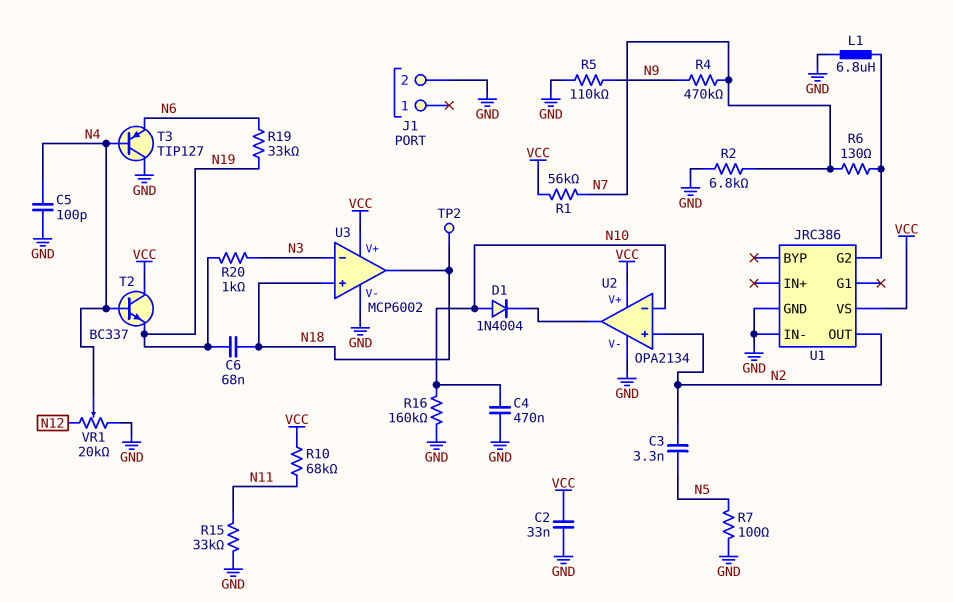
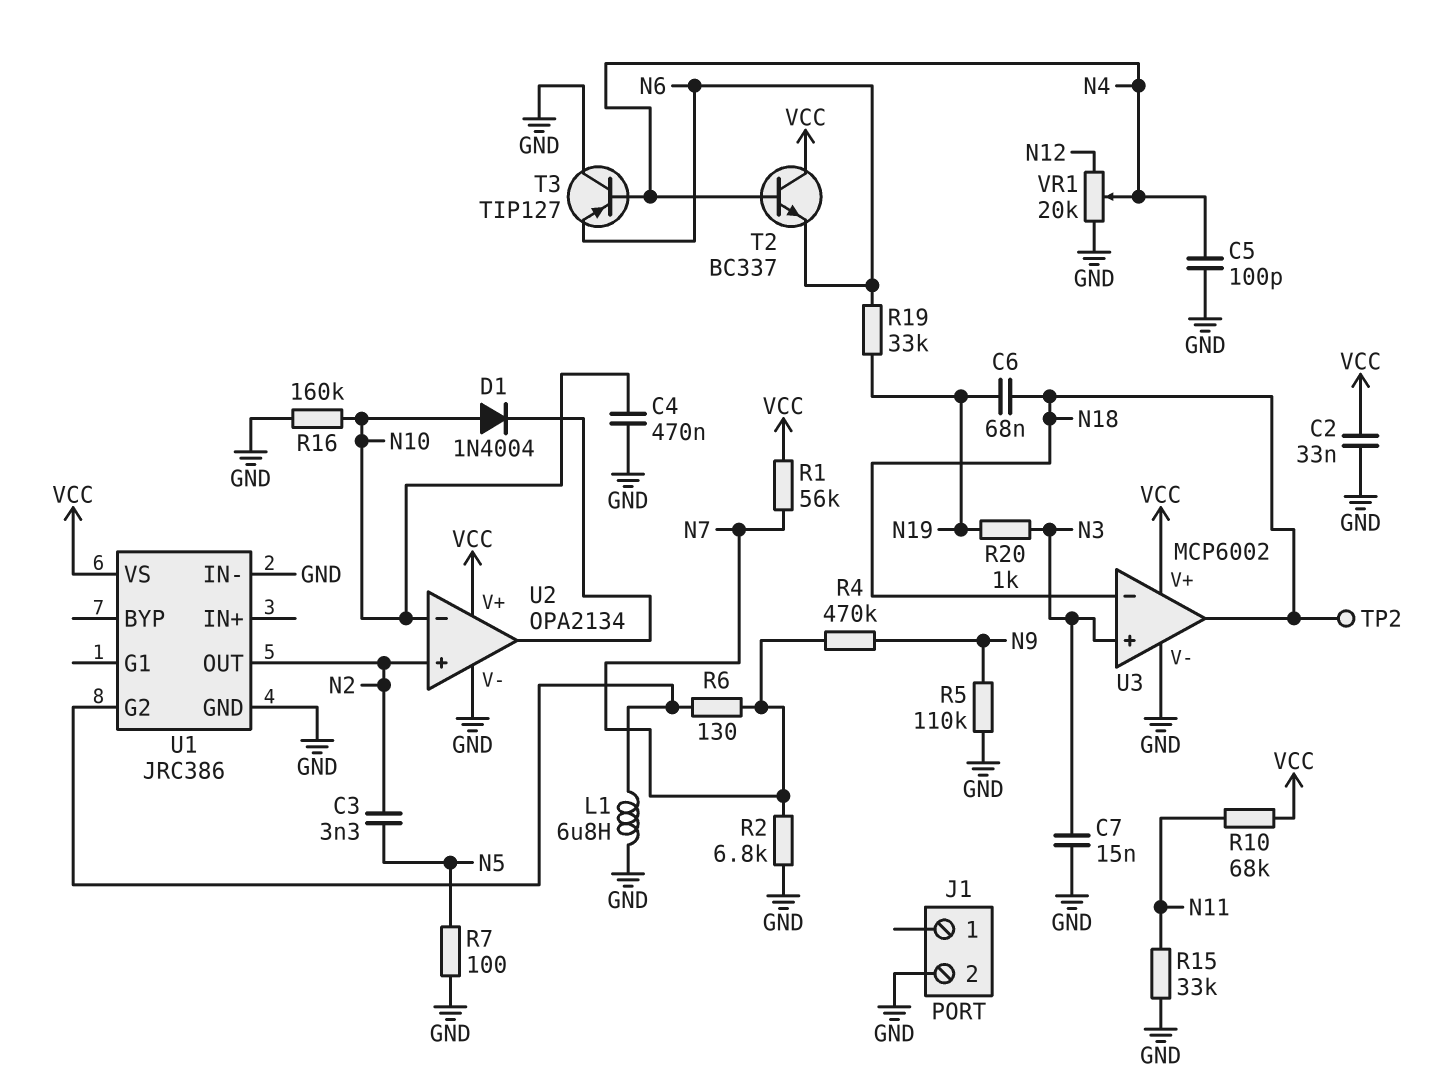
C7: none -> 15nF (GND, N3)
T2: NPN BC337 (B N4, C VCC, E N19) -> NPN BC337 (B N4, C VCC, E N6)
U3 pin in+: N18 -> N3
U3 pin in-: N3 -> N18

